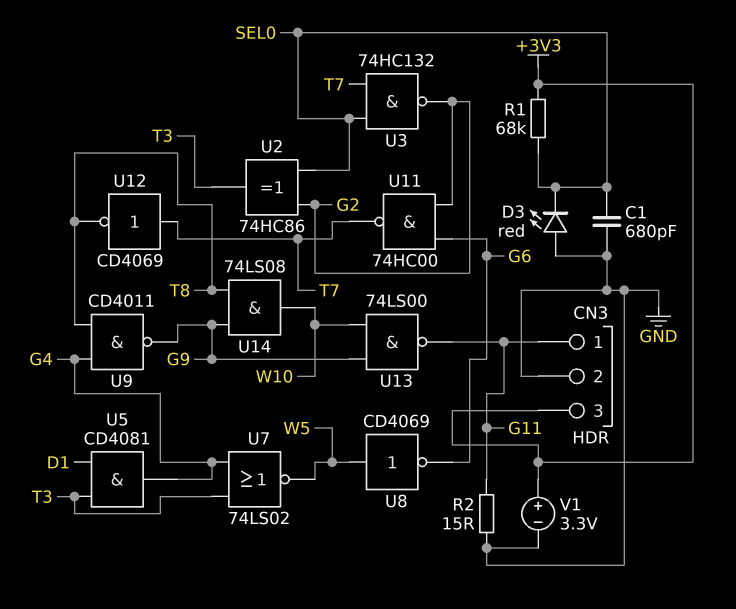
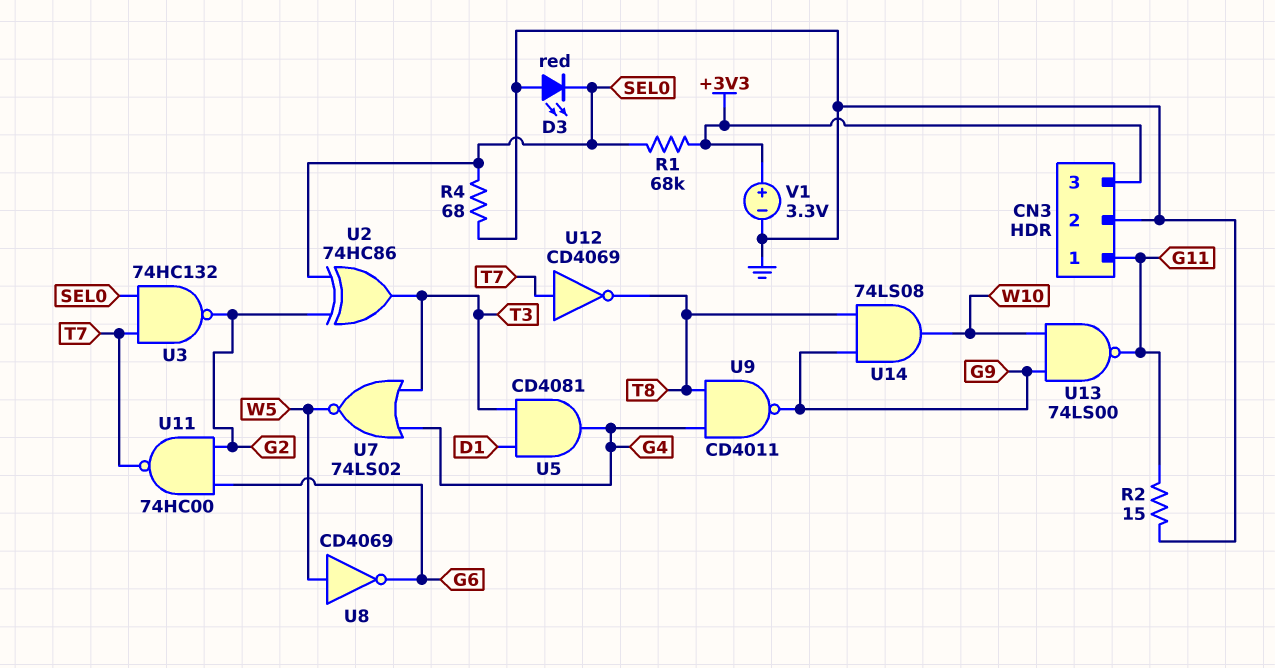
C1: 680pF (GND, SEL0) -> none
R4: none -> 68 (GND, SEL0)

